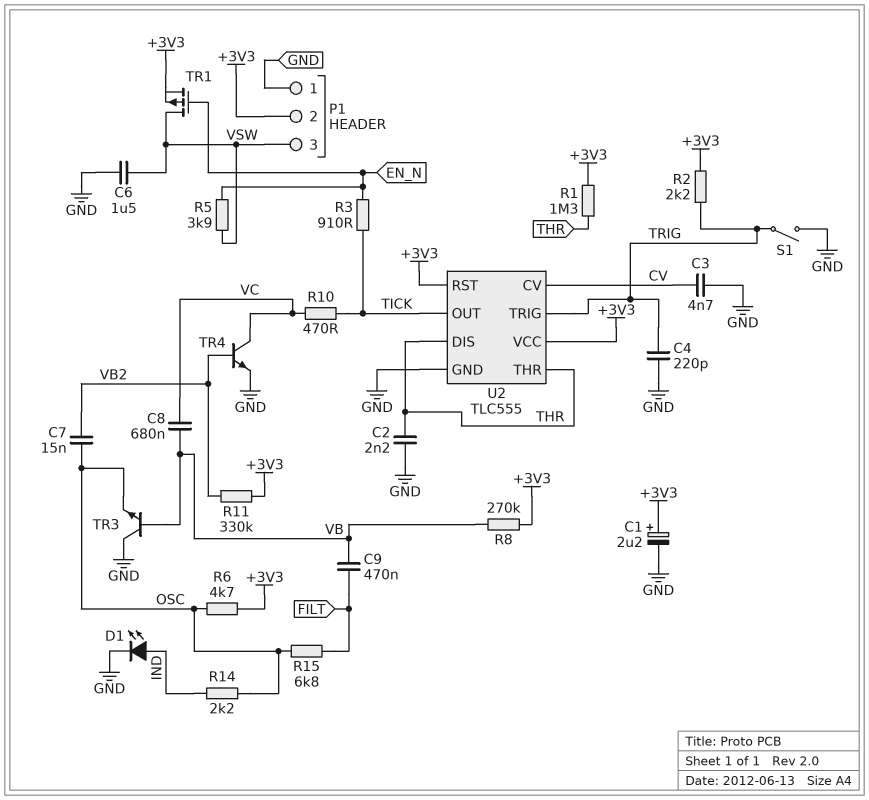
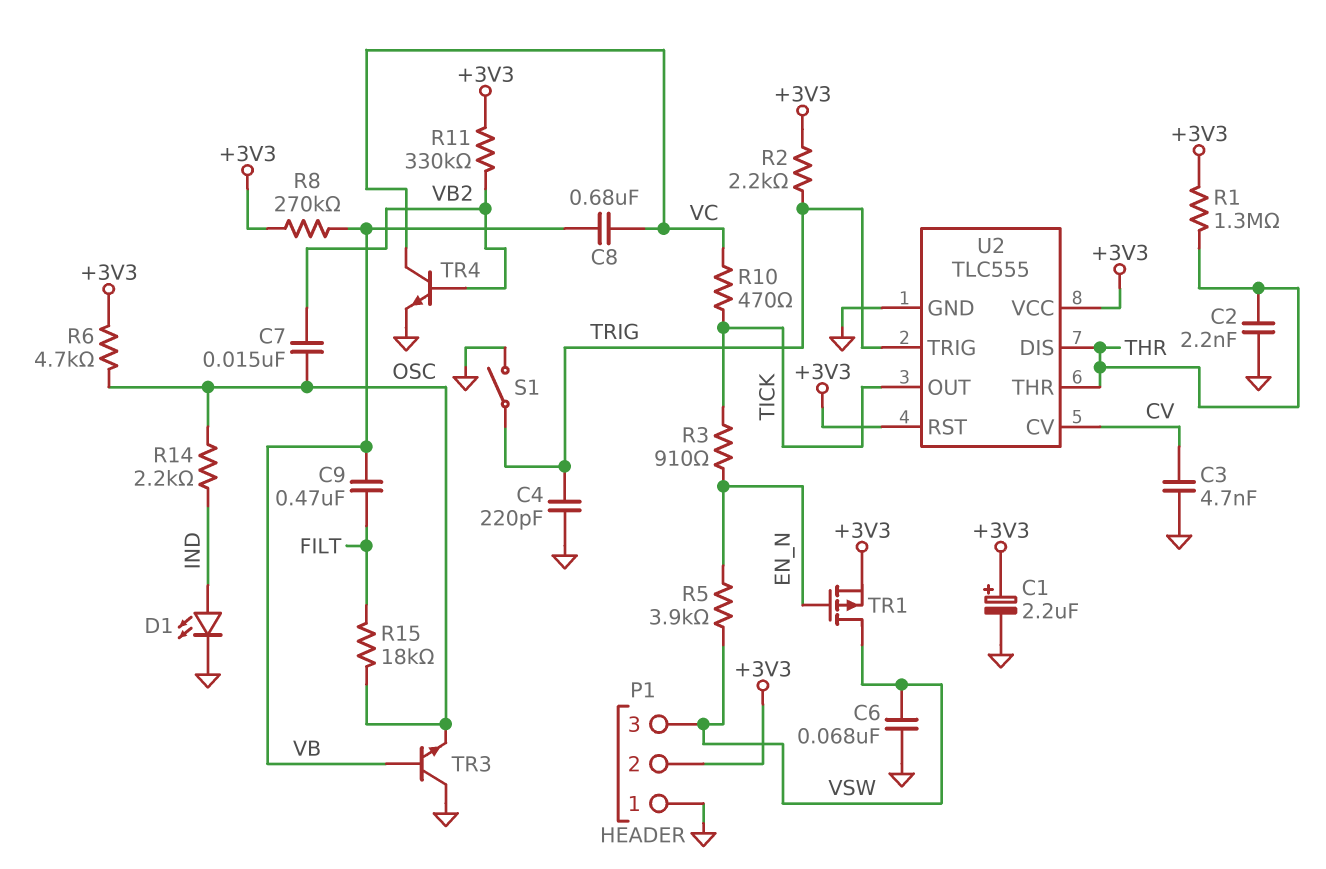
C6: 1.5uF (GND, VSW) -> 68nF (GND, VSW)
R15: 6.8k (FILT, OSC) -> 18k (FILT, OSC)

